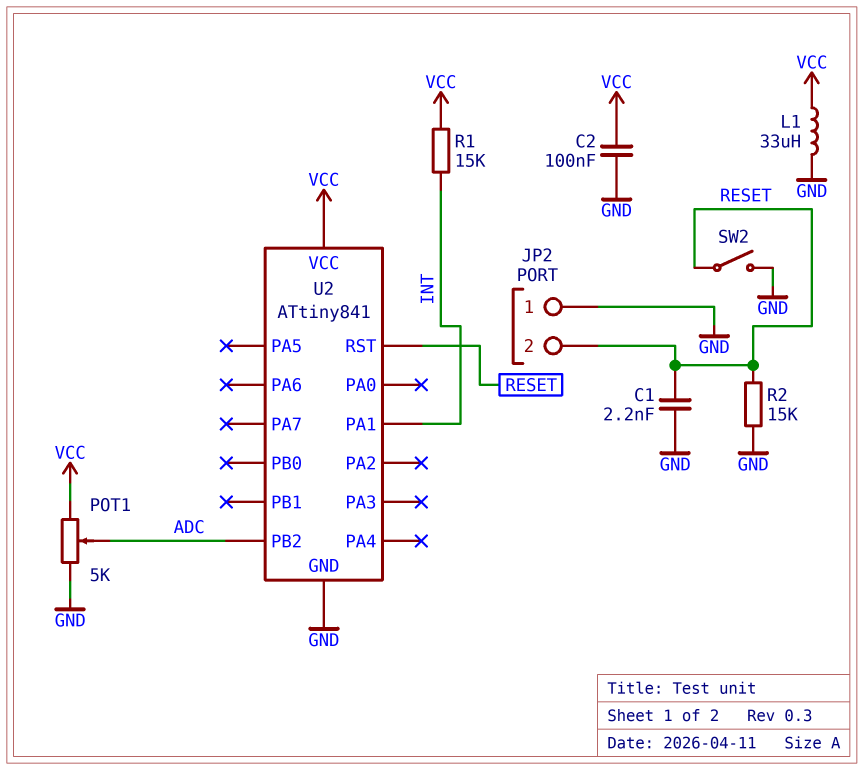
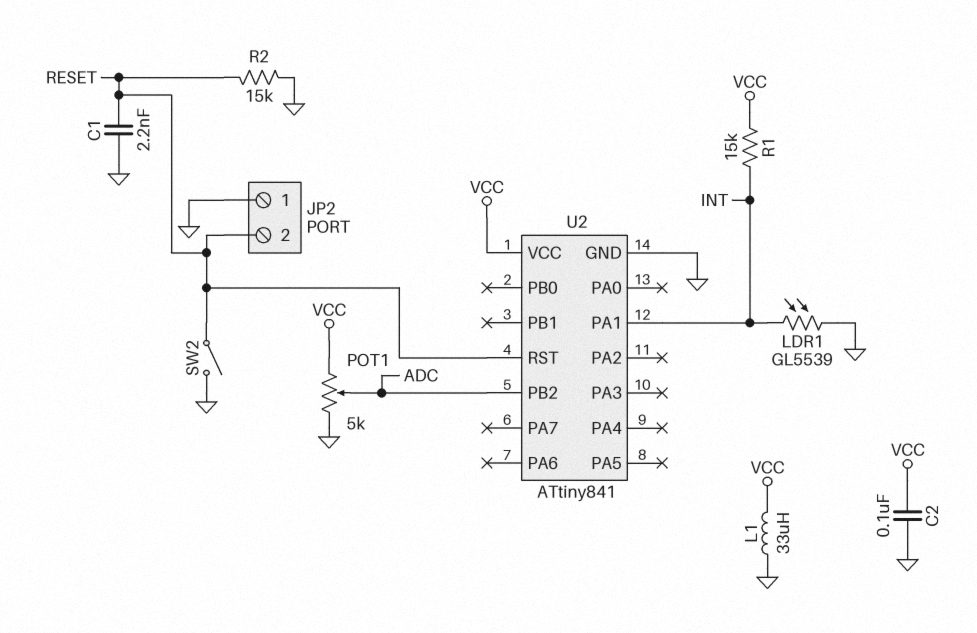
LDR1: none -> GL5539 (GND, INT)

